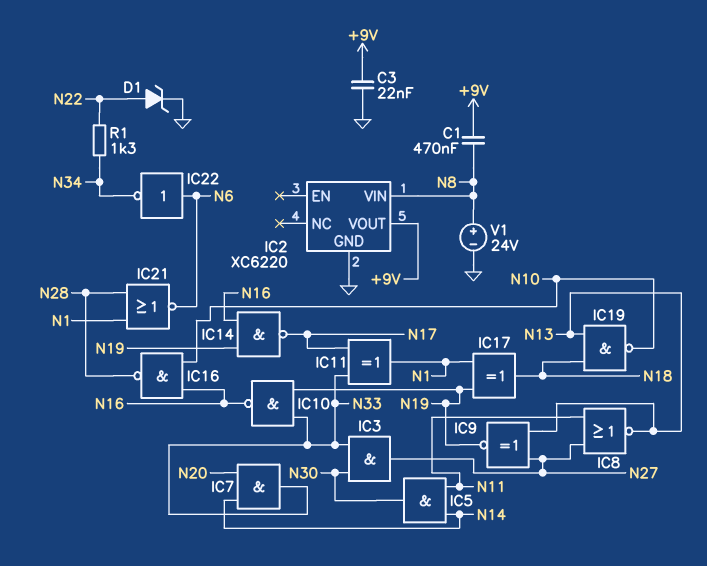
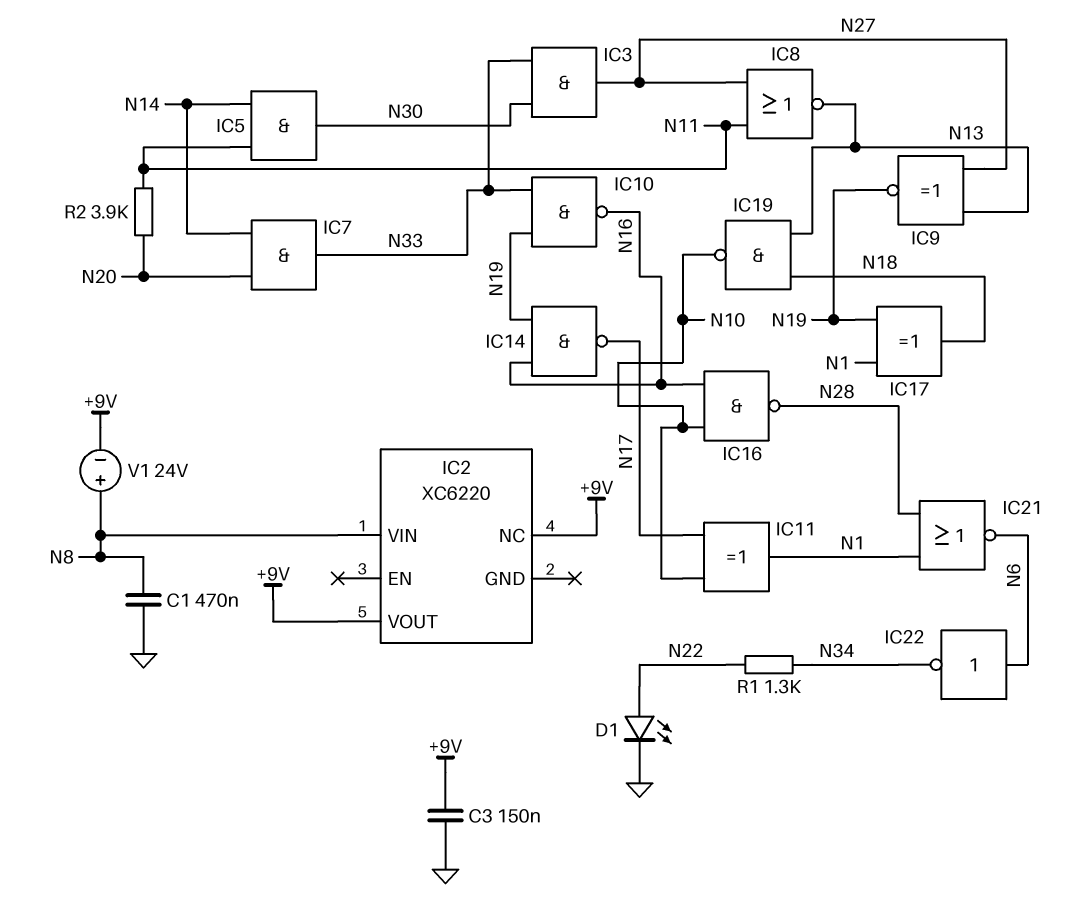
C1: 470nF (+9V, N8) -> 470nF (GND, N8)
C3: 22nF (+9V, GND) -> 150nF (+9V, GND)
D1: zener (A N22, K GND) -> LED (A N22, K GND)
IC2 pin GND: GND -> none
IC2 pin NC: none -> +9V
IC11: XOR (in N17, in N33, out N1) -> XOR (in N10, in N17, out N1)
R2: none -> 3.9k (N11, N20)
V1: 24V (plus N8, minus GND) -> 24V (plus N8, minus +9V)

